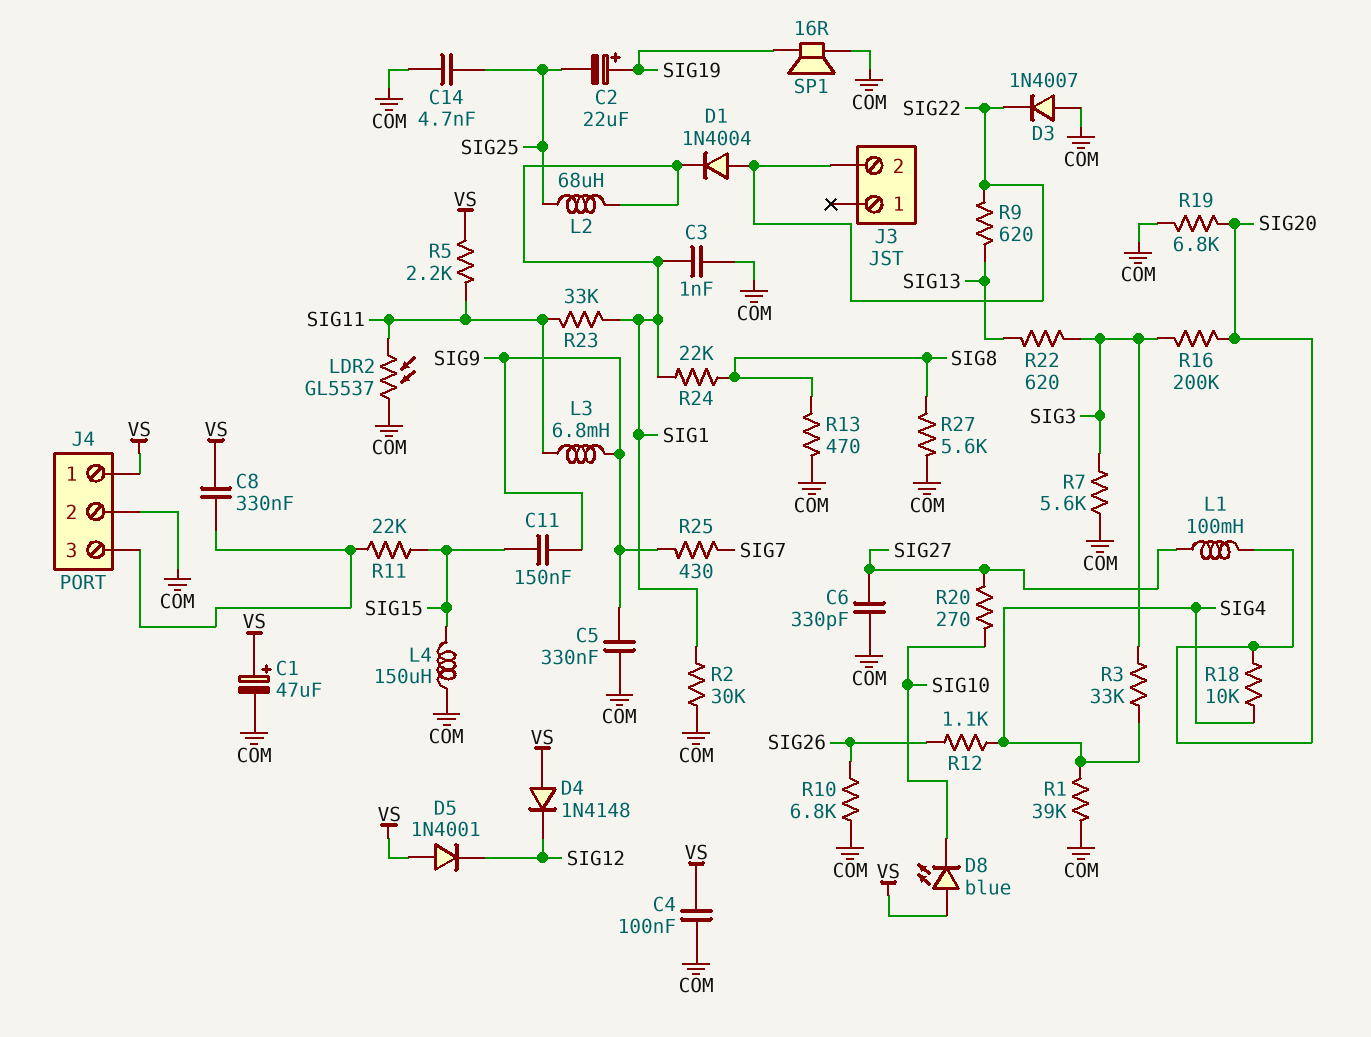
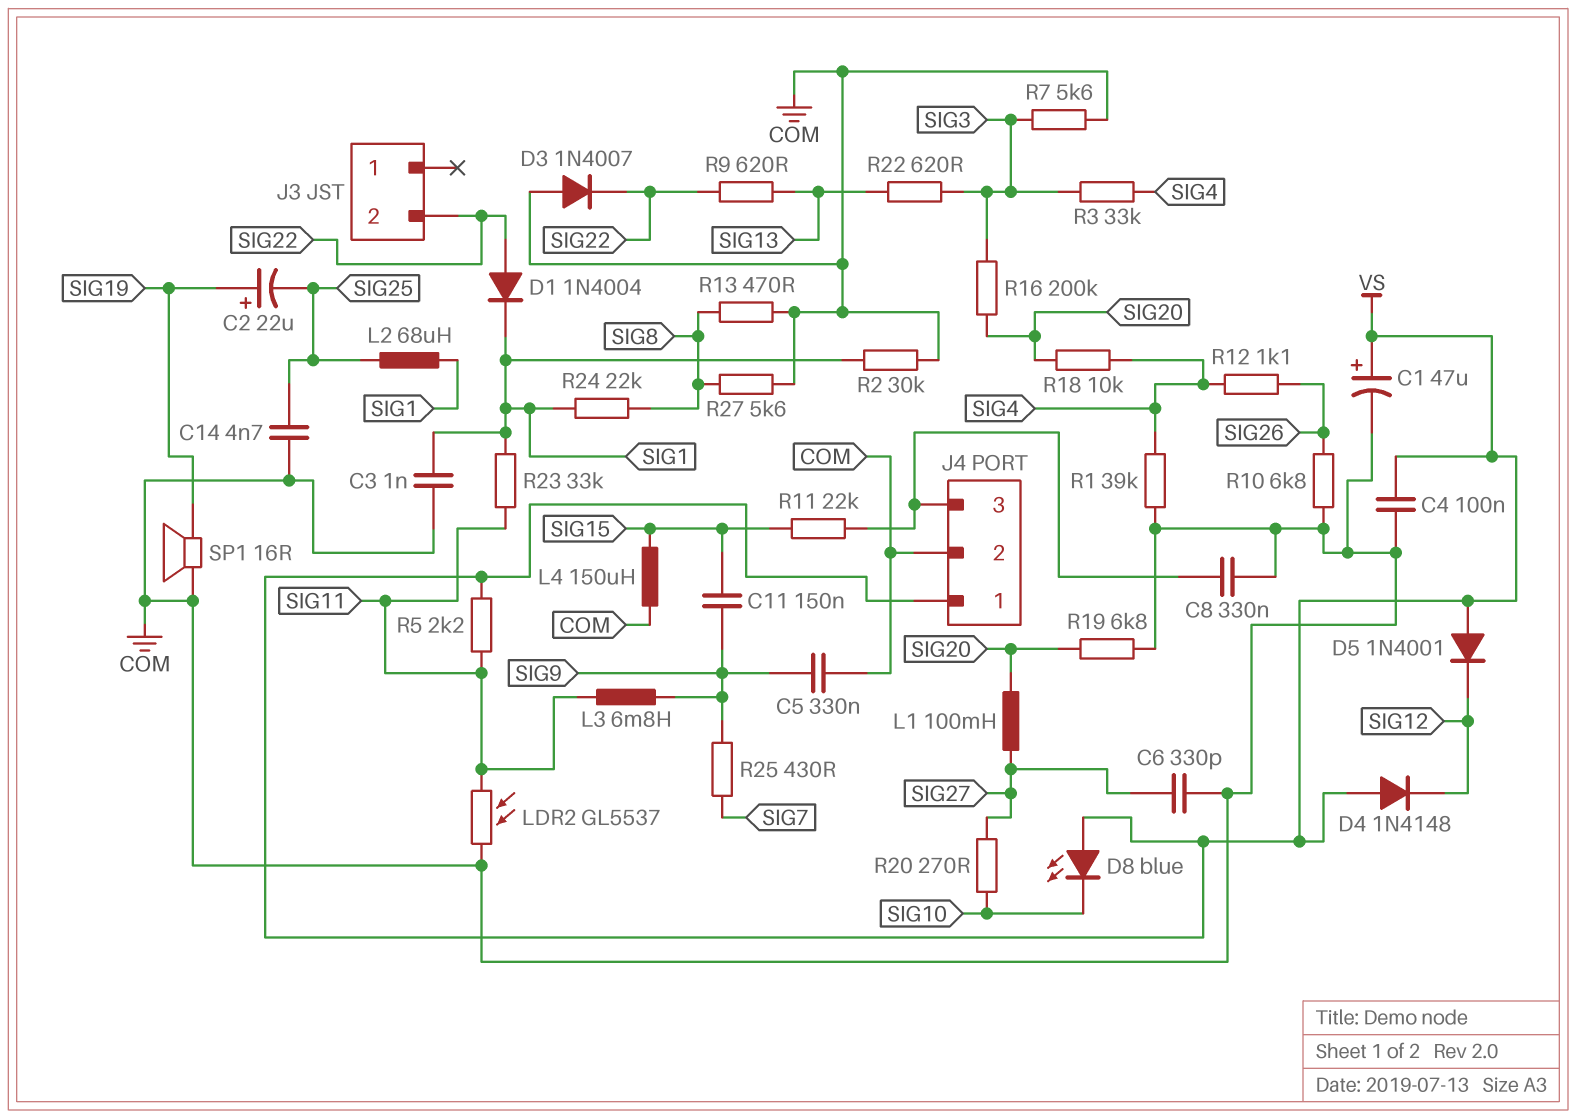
C8: 330nF (J4/3, VS) -> 330nF (COM, J4/3)

